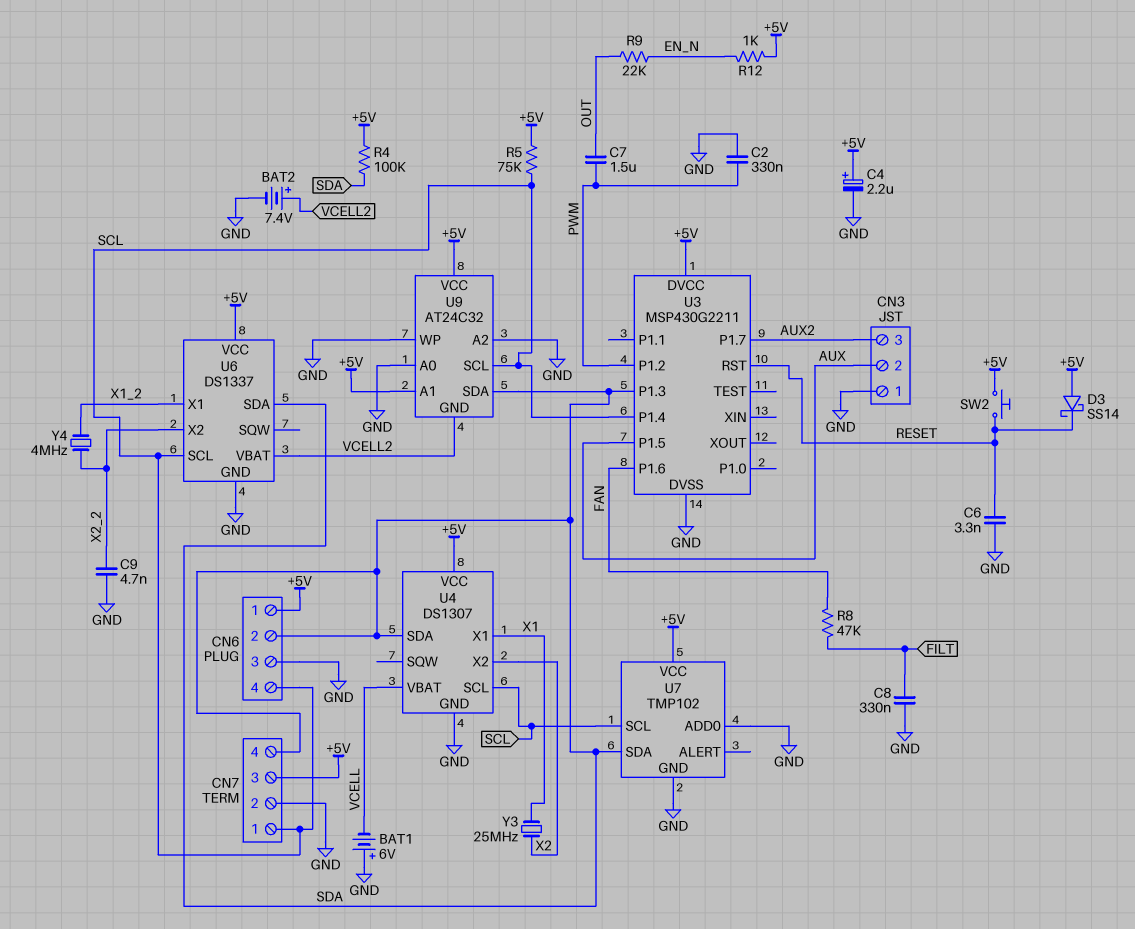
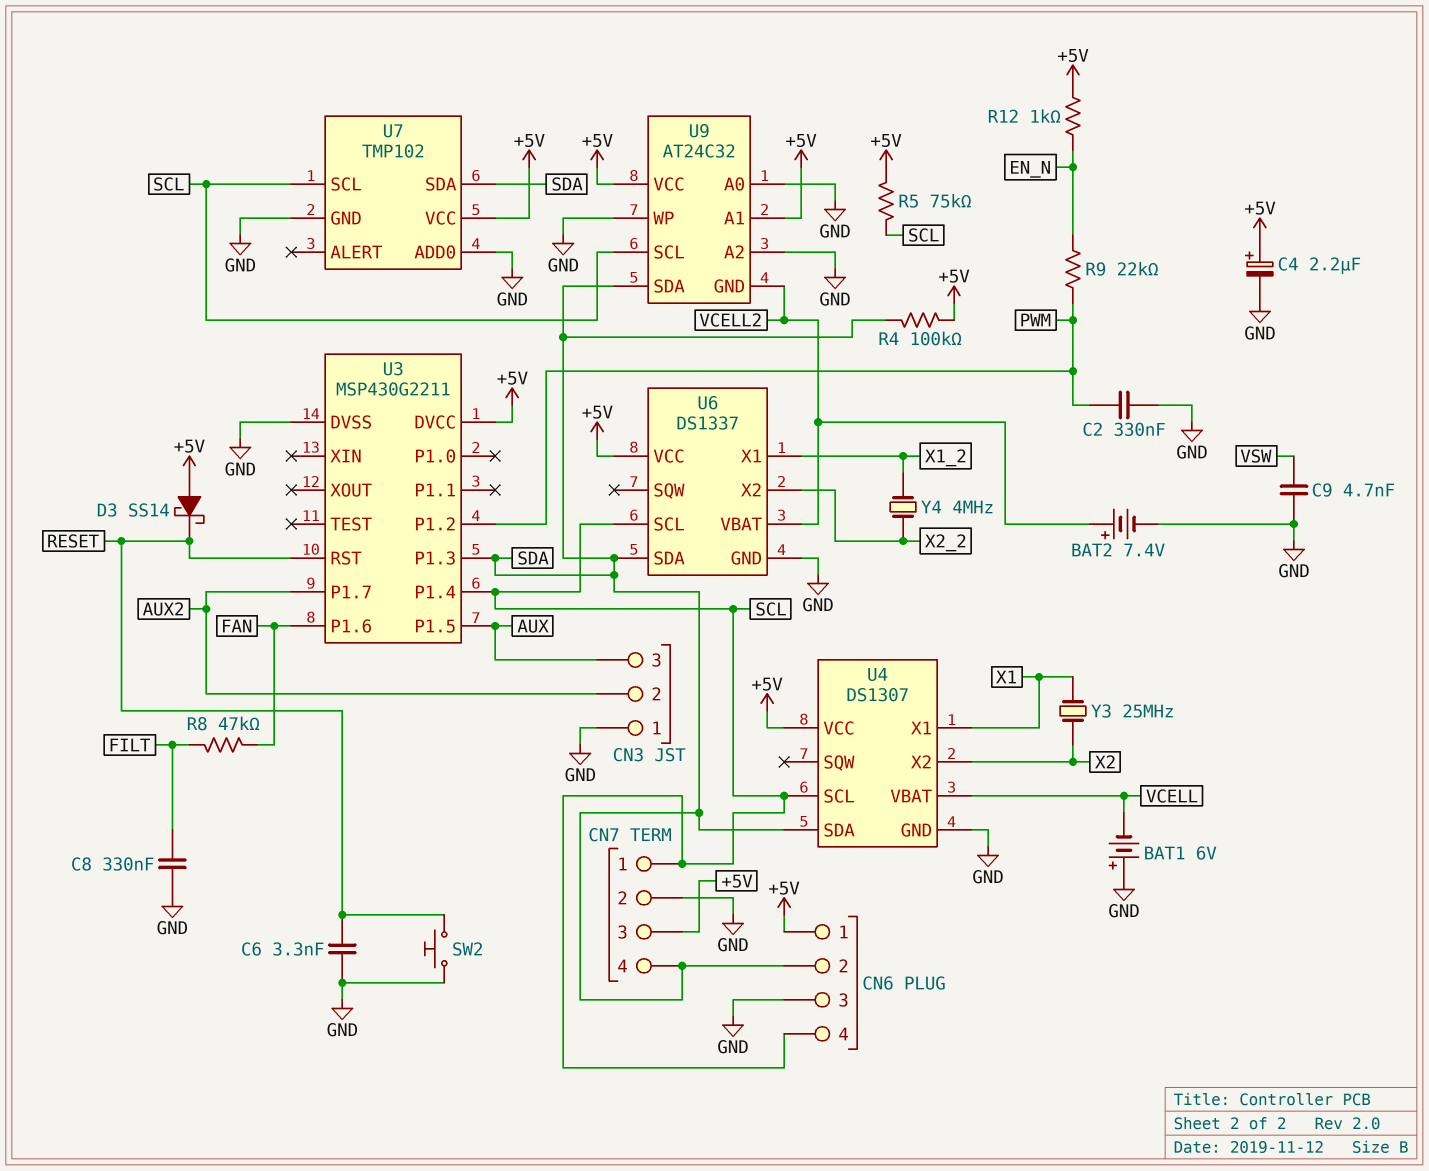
C7: 1.5uF (OUT, PWM) -> none
C9: 4.7nF (GND, X2_2) -> 4.7nF (GND, VSW)
CN3 pin 2: AUX -> AUX2
CN3 pin 3: AUX2 -> AUX
R9: 22k (EN_N, OUT) -> 22k (EN_N, PWM)
SW2: button (+5V, RESET) -> button (GND, RESET)

